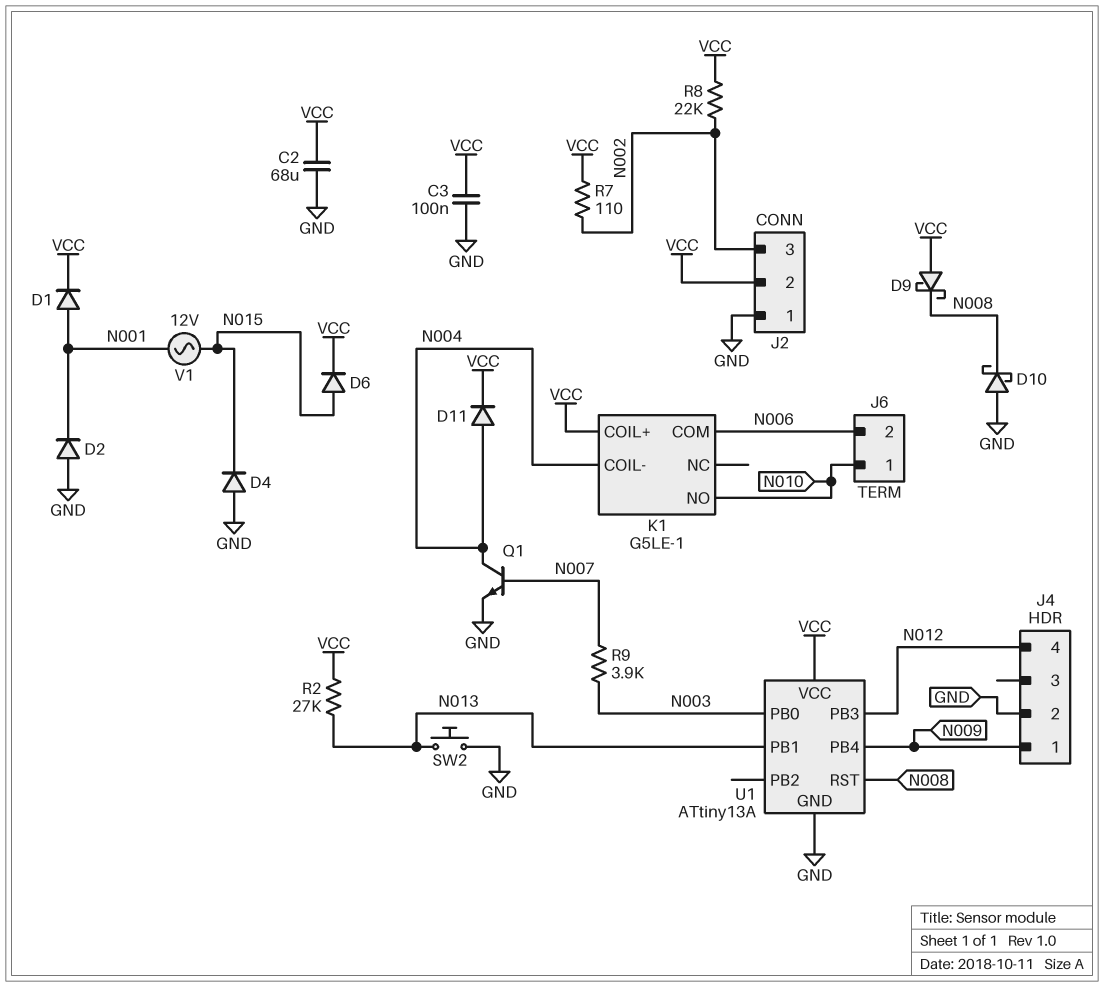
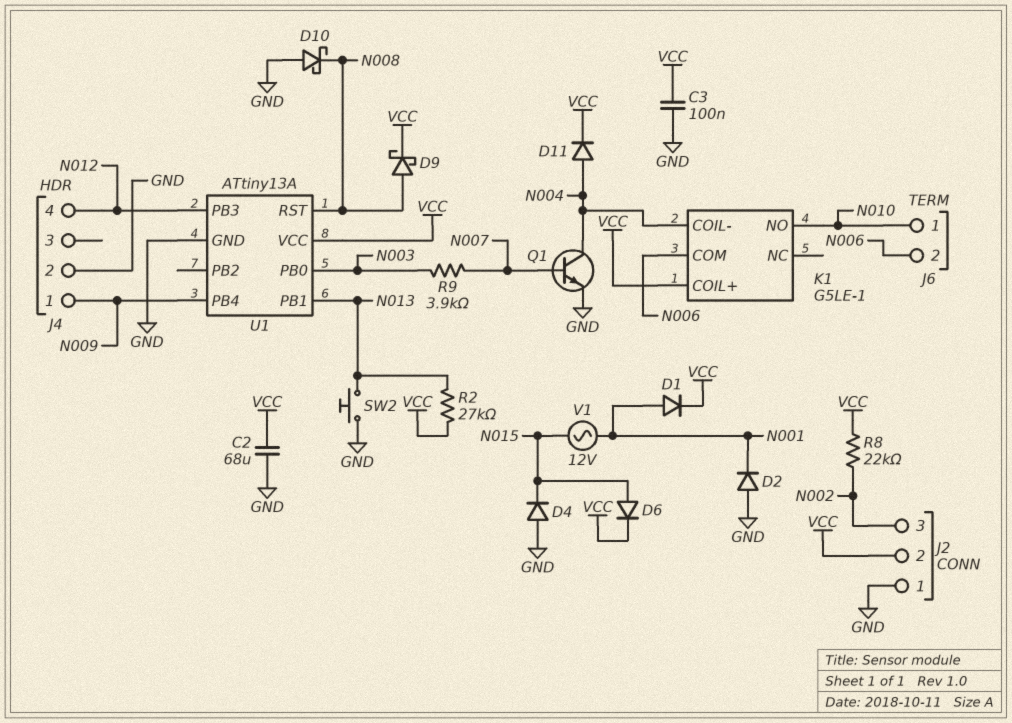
D9: schottky (A VCC, K N008) -> schottky (A N008, K VCC)
R7: 110 (N002, VCC) -> none

